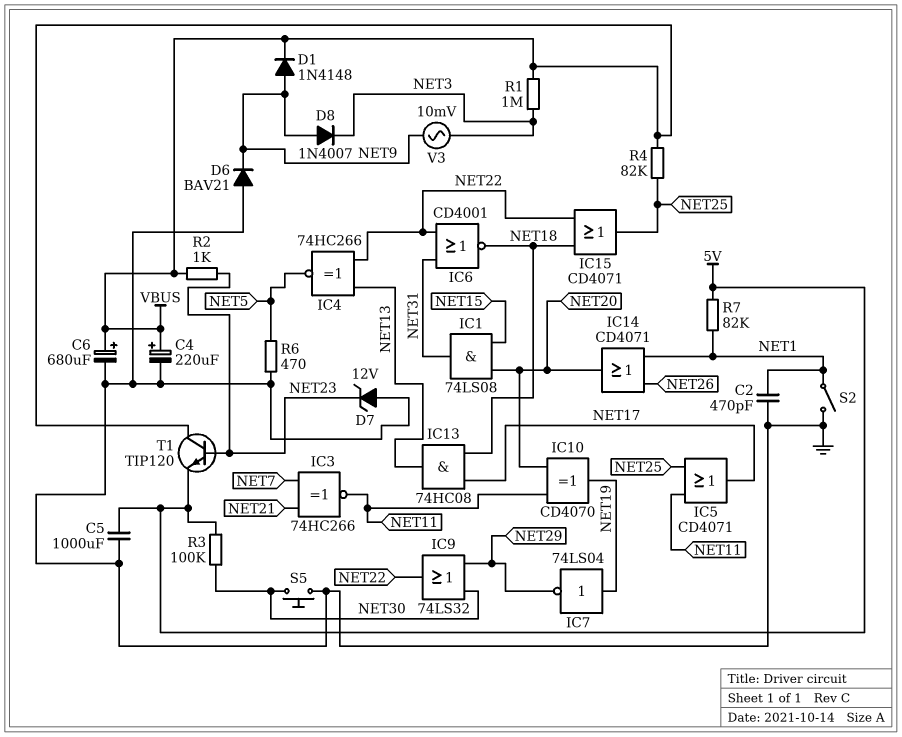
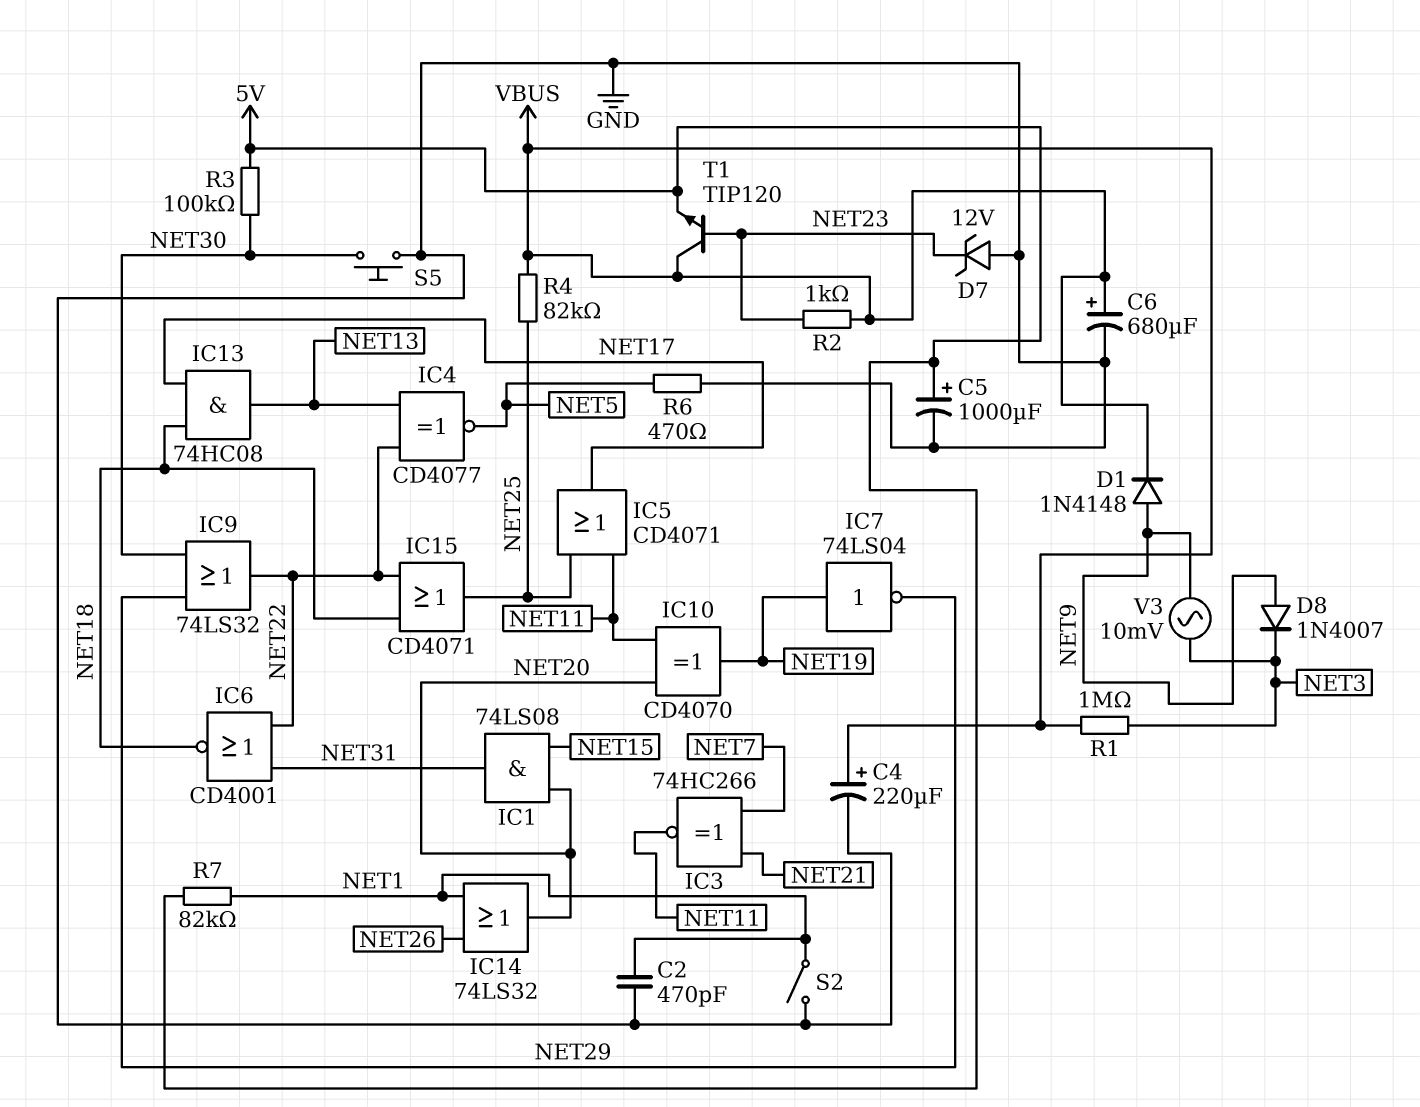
C5: 1000uF (5V, GND) -> 1000uF (plus 5V, minus GND)
D6: diode BAV21 (A GND, K NET9) -> none
IC4: XNOR 74HC266 (in NET13, in NET22, out NET5) -> XNOR CD4077 (in NET13, in NET22, out NET5)
IC14: OR CD4071 (in NET1, in NET26, out NET20) -> OR 74LS32 (in NET1, in NET26, out NET20)

